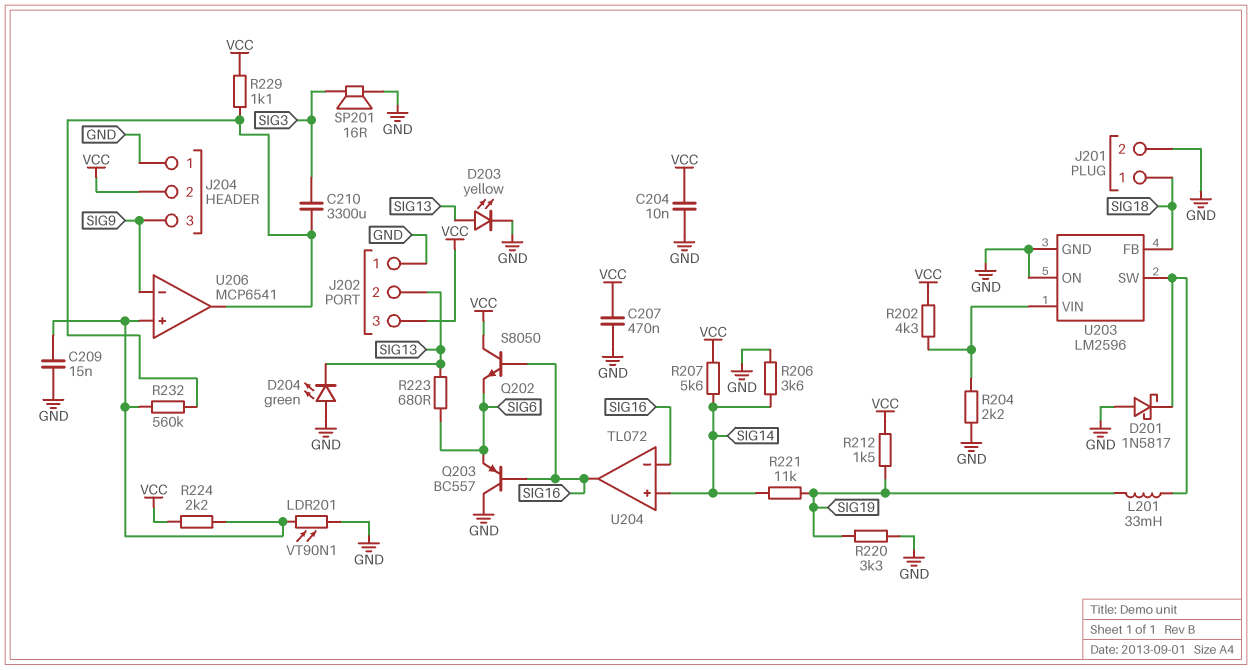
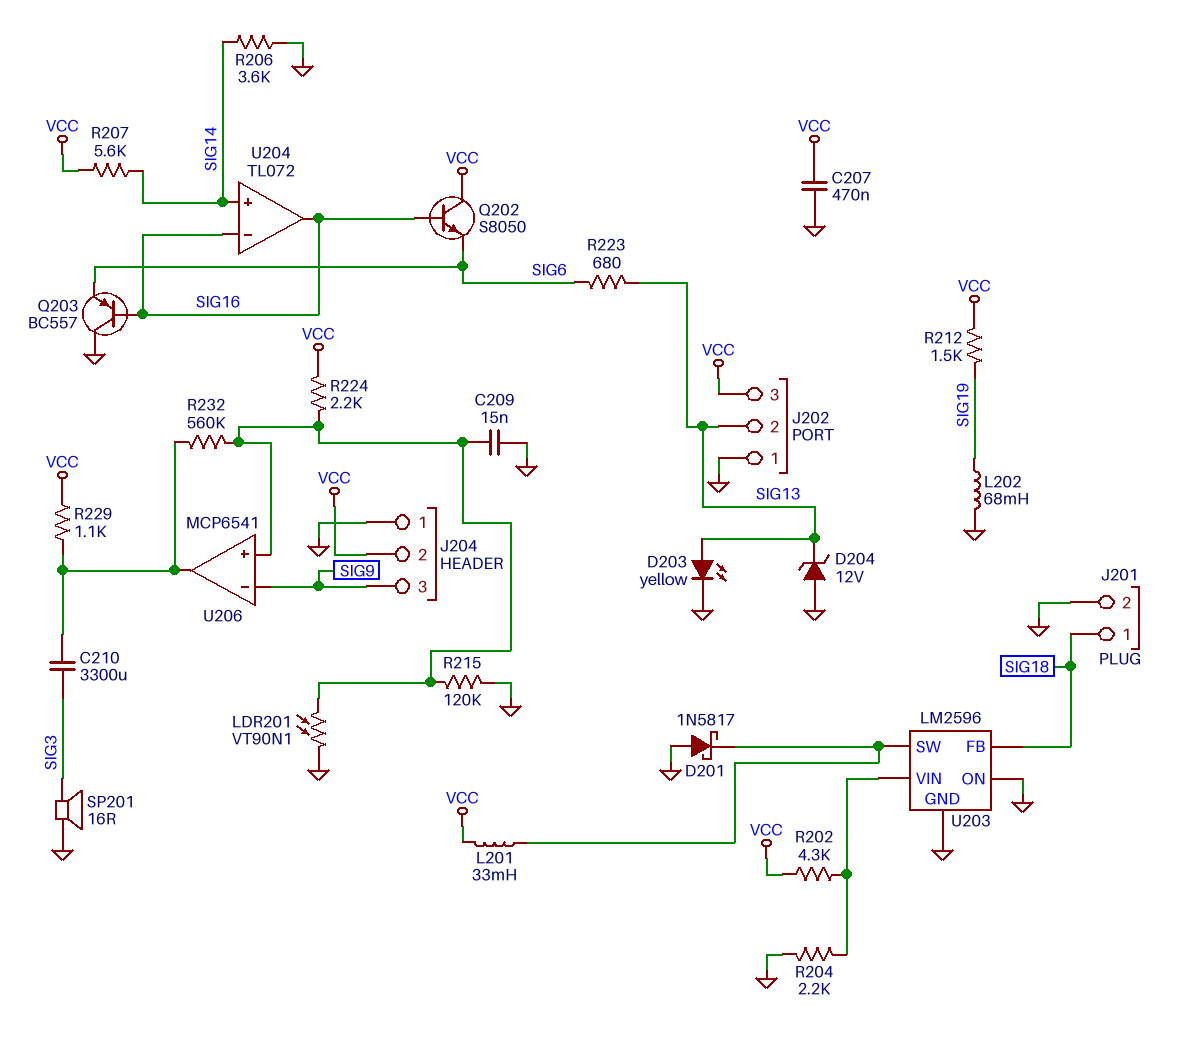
C204: 10nF (GND, VCC) -> none
D204: LED green (A GND, K SIG13) -> zener 12V (A GND, K SIG13)
L201: 33mH (SIG19, U203/SW) -> 33mH (U203/SW, VCC)
L202: none -> 68mH (GND, SIG19)
R215: none -> 120k (GND, U206/in+)
R220: 3.3k (GND, SIG19) -> none
R221: 11k (SIG14, SIG19) -> none

